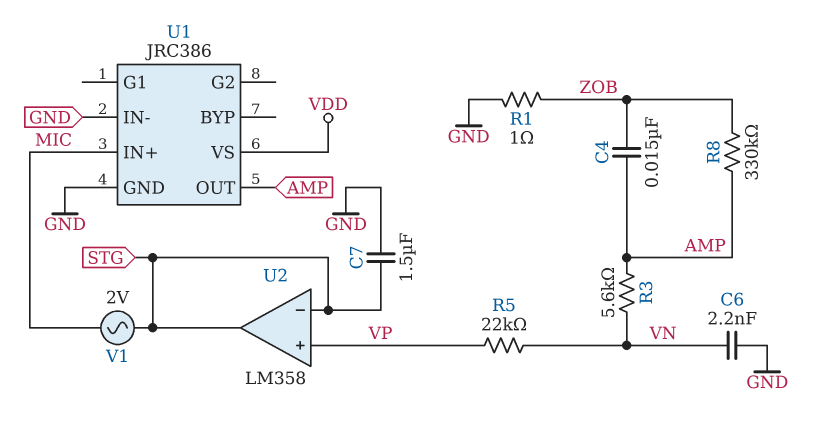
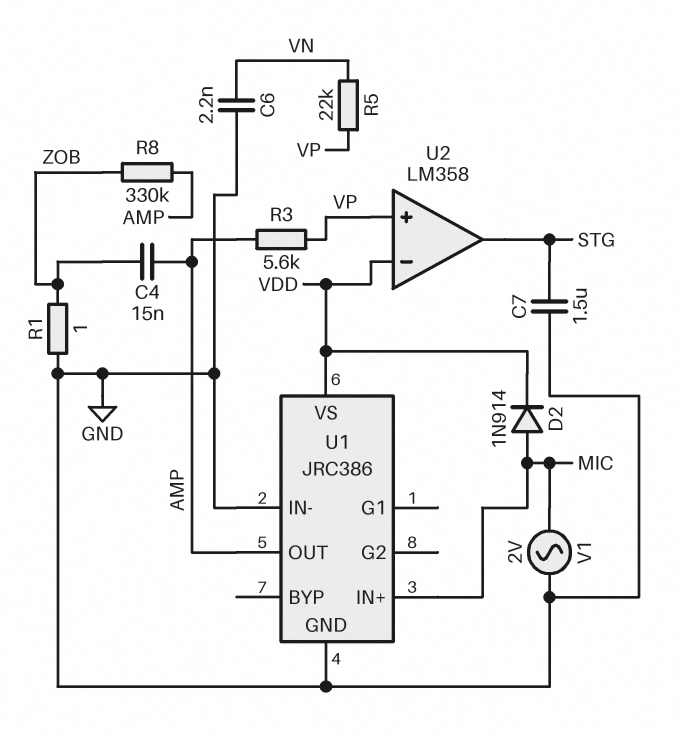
D2: none -> diode 1N914 (A MIC, K VDD)
R3: 5.6k (AMP, VN) -> 5.6k (AMP, VP)
U2 pin in-: STG -> VDD
V1: AC 2V (MIC, STG) -> AC 2V (GND, MIC)

